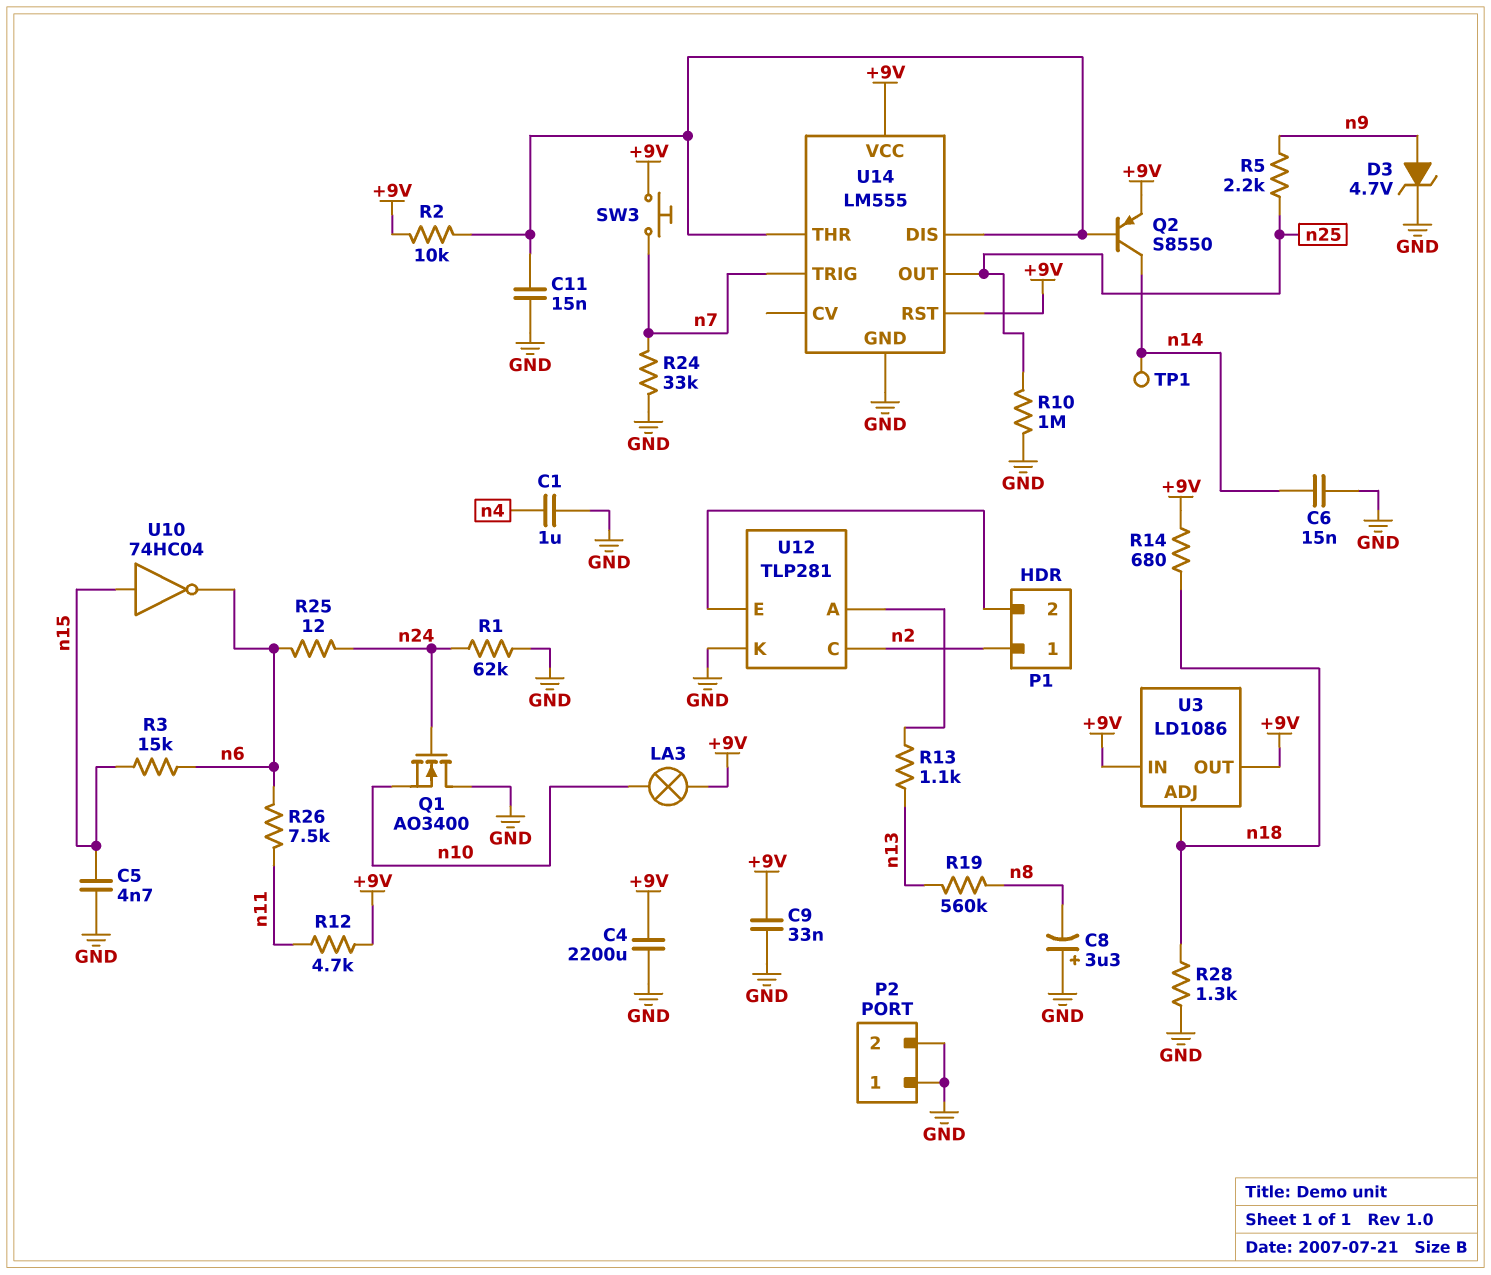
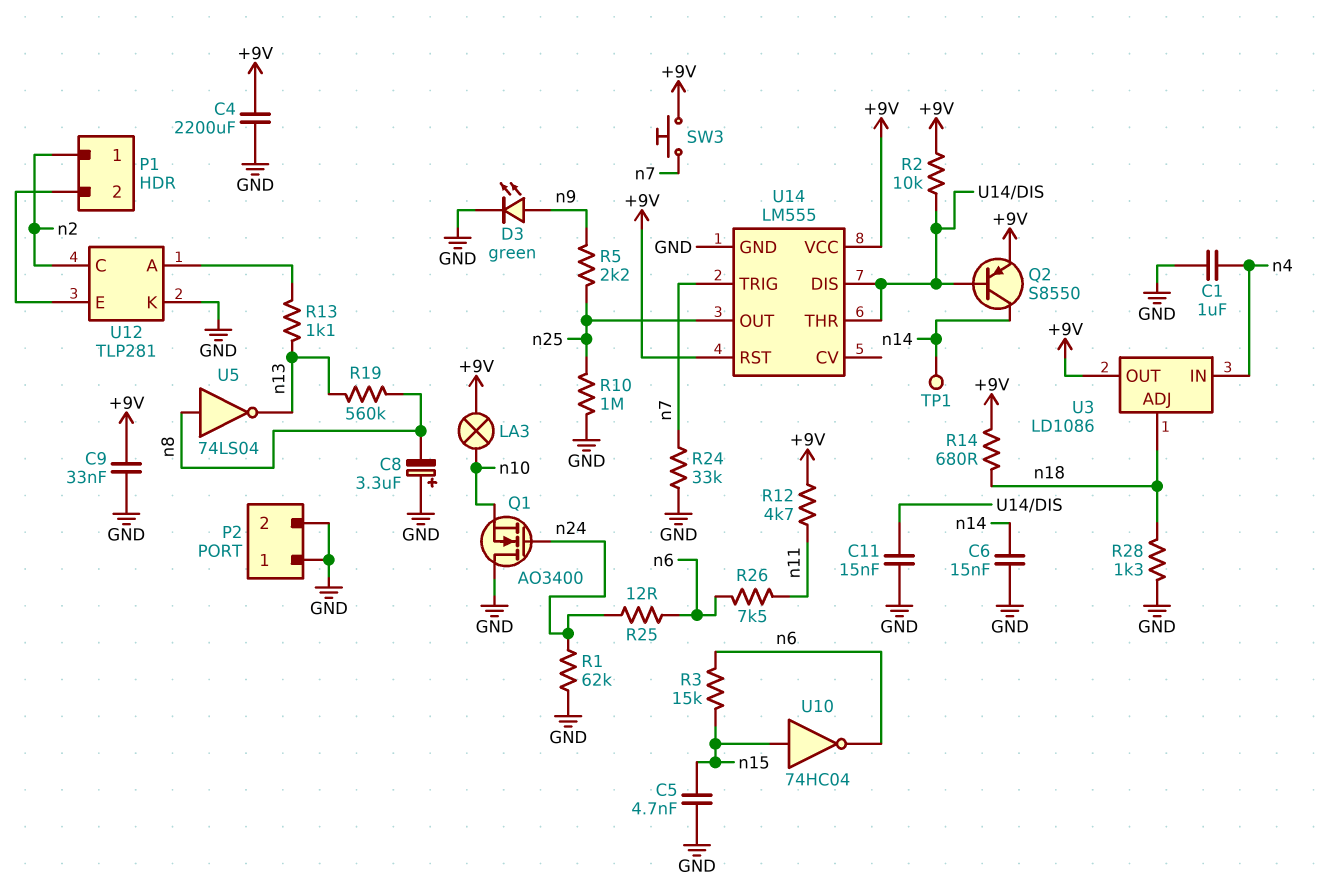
D3: zener 4.7V (A n9, K GND) -> LED green (A n9, K GND)
U3 pin IN: +9V -> n4
U5: none -> NOT 74LS04 (in n8, out n13)

